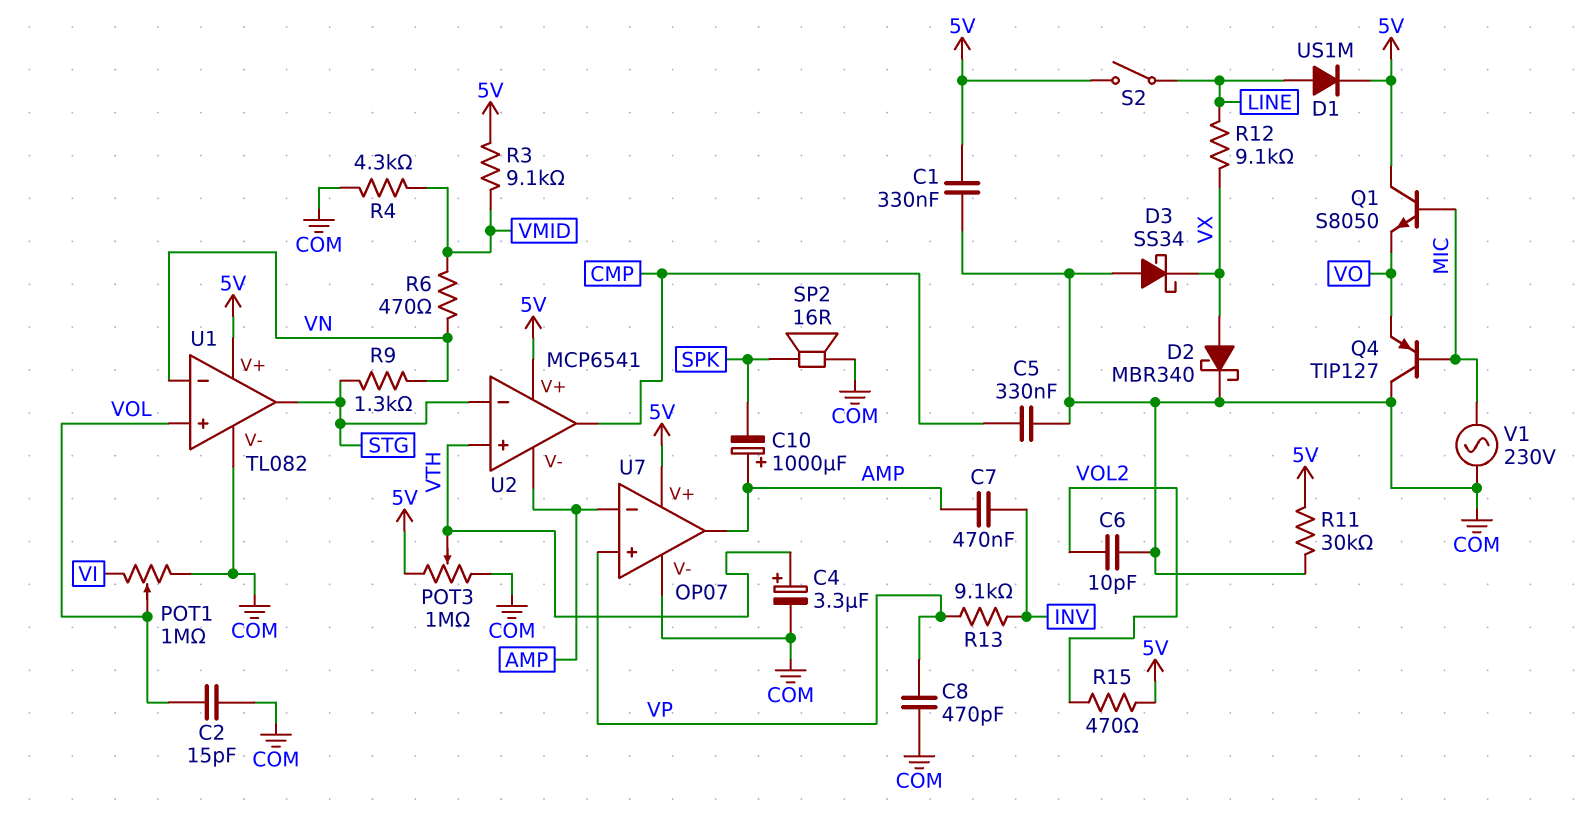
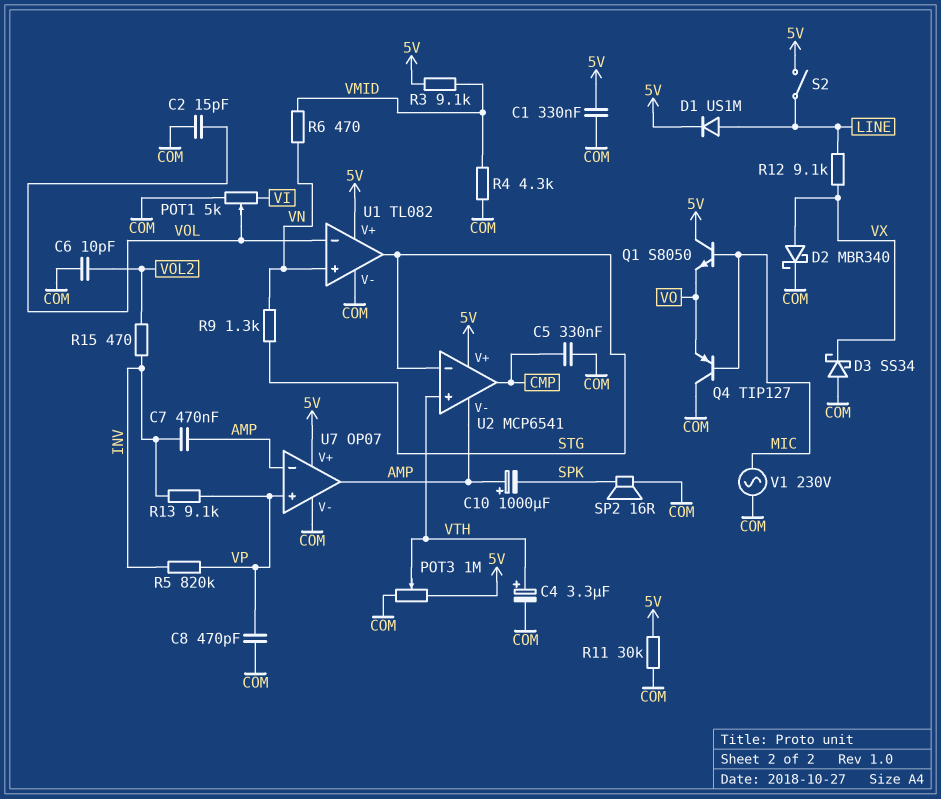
POT1: 1M (COM, VI, wiper VOL) -> 5k (COM, VI, wiper VOL)
R5: none -> 820k (INV, VP)
R15: 470 (5V, VOL2) -> 470 (INV, VOL2)
U1 pin in+: VOL -> VN
U1 pin in-: VN -> VOL

